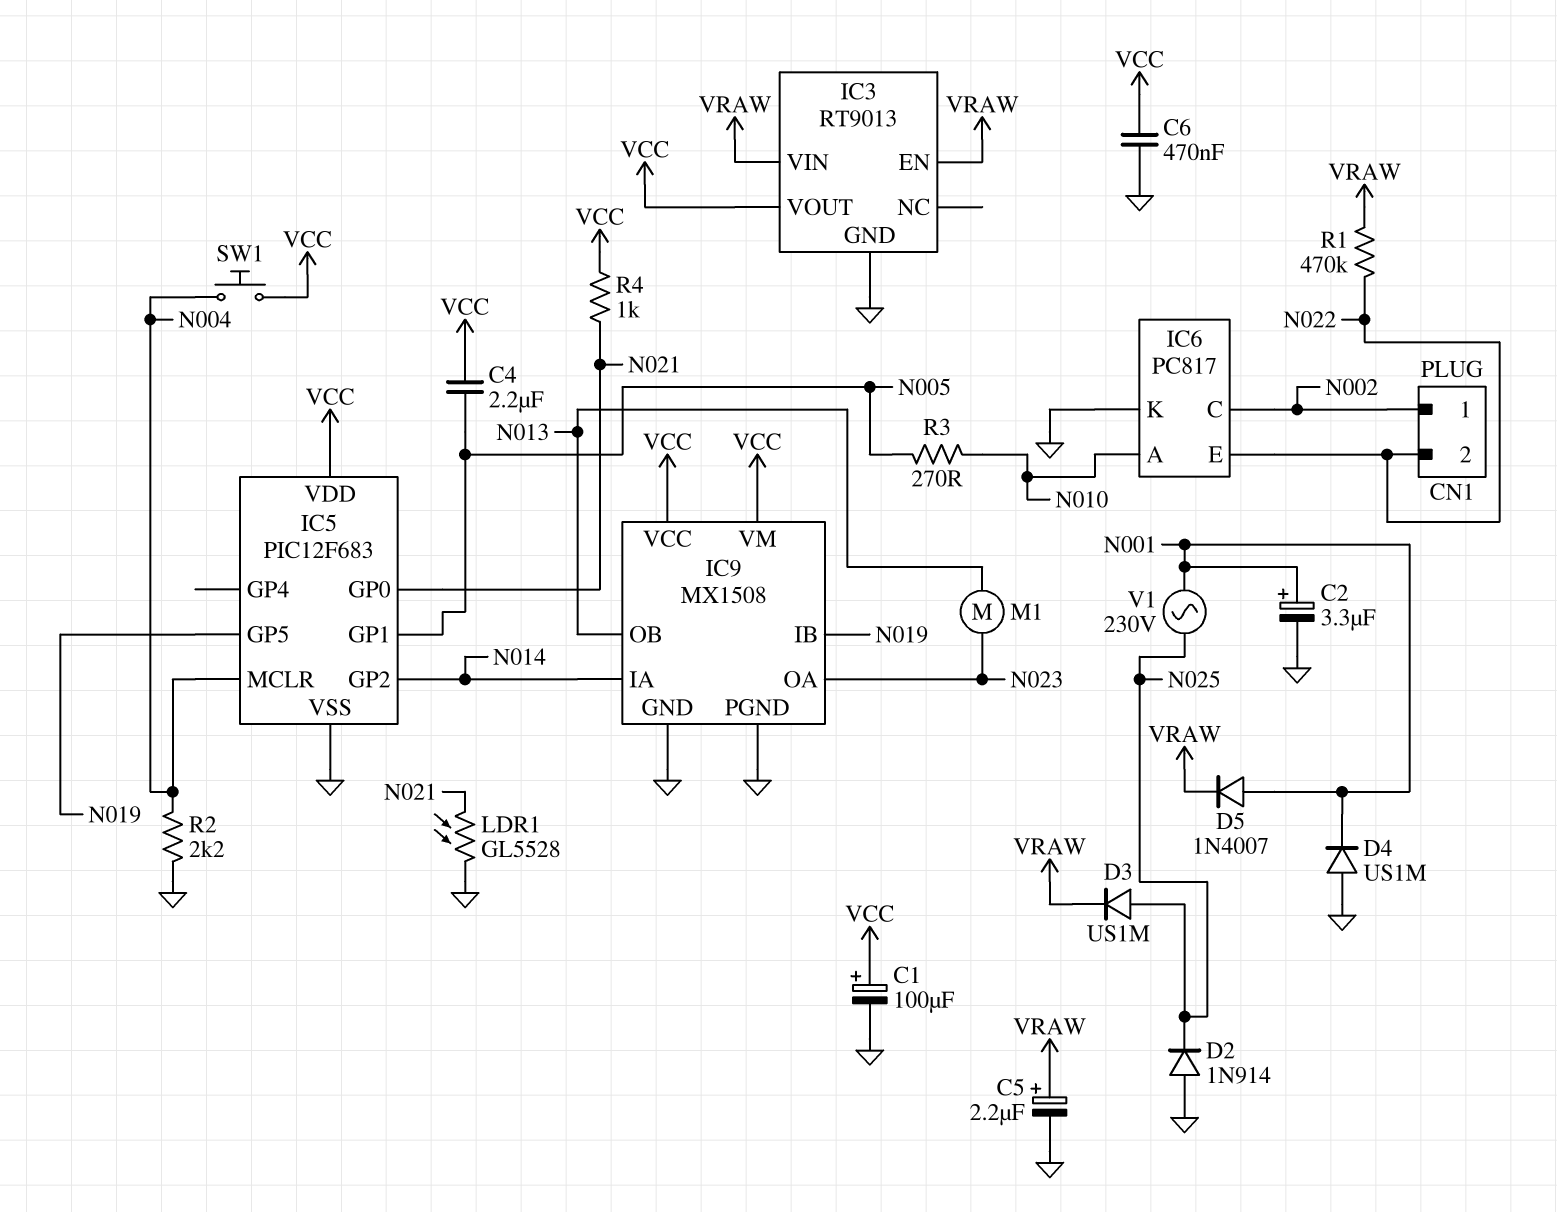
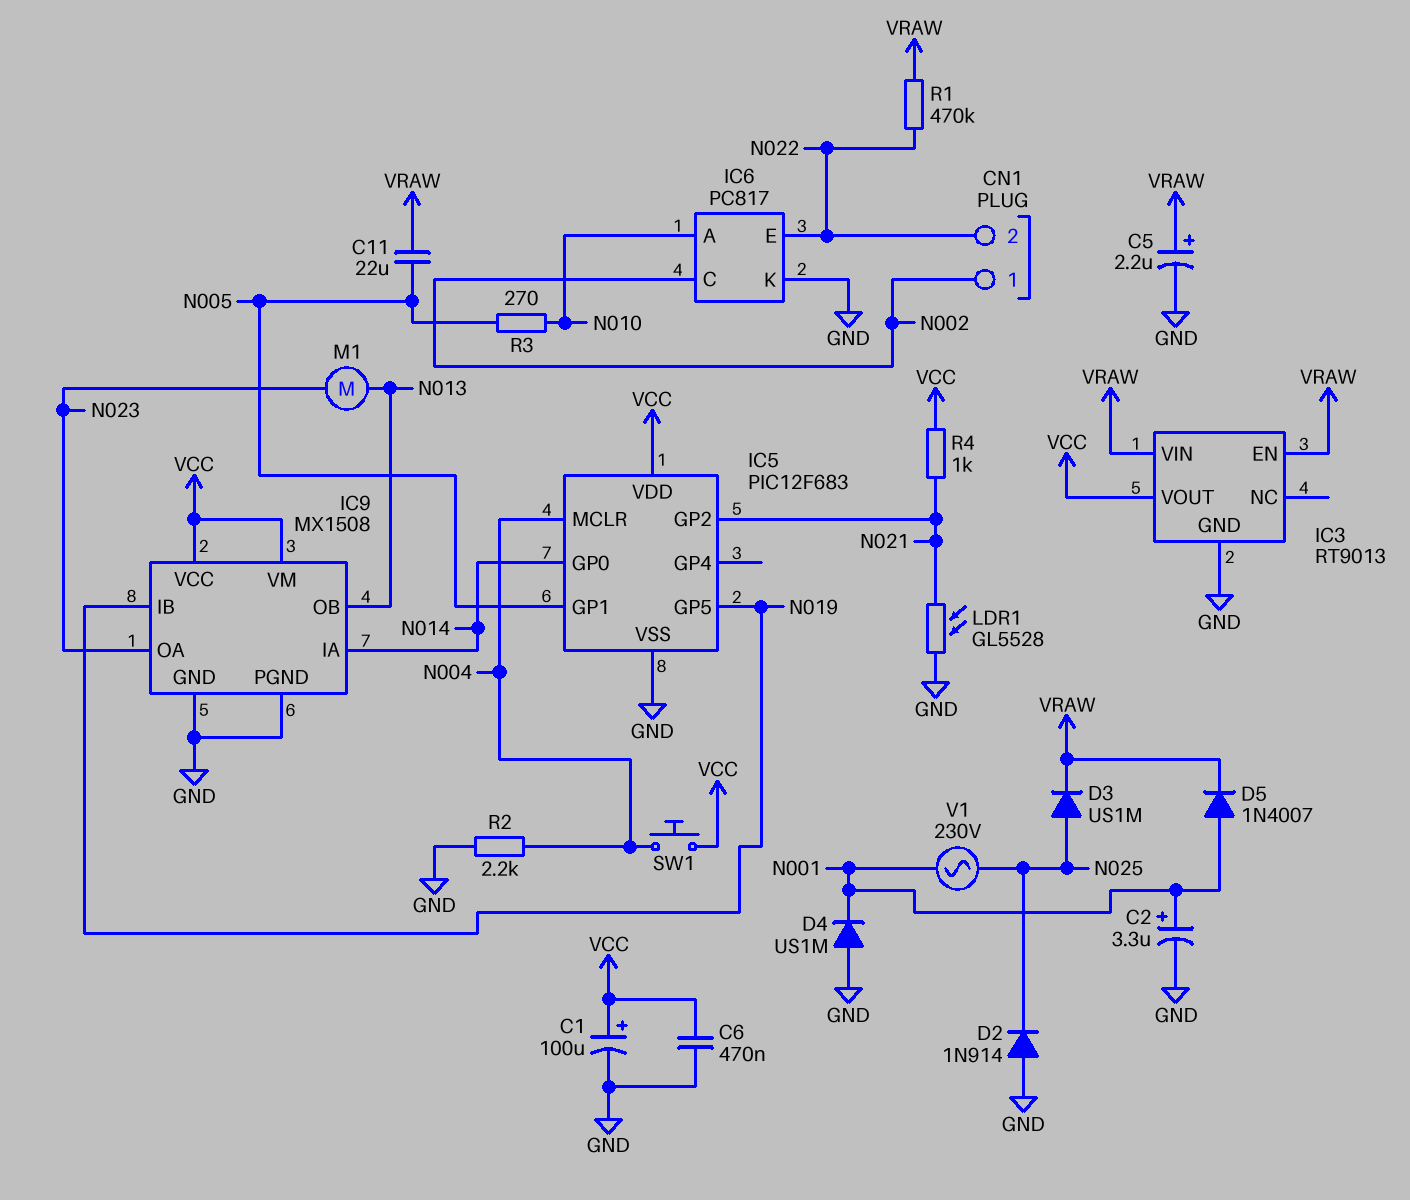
C4: 2.2uF (N005, VCC) -> none
C11: none -> 22uF (N005, VRAW)
IC5 pin GP0: N021 -> N014
IC5 pin GP2: N014 -> N021

